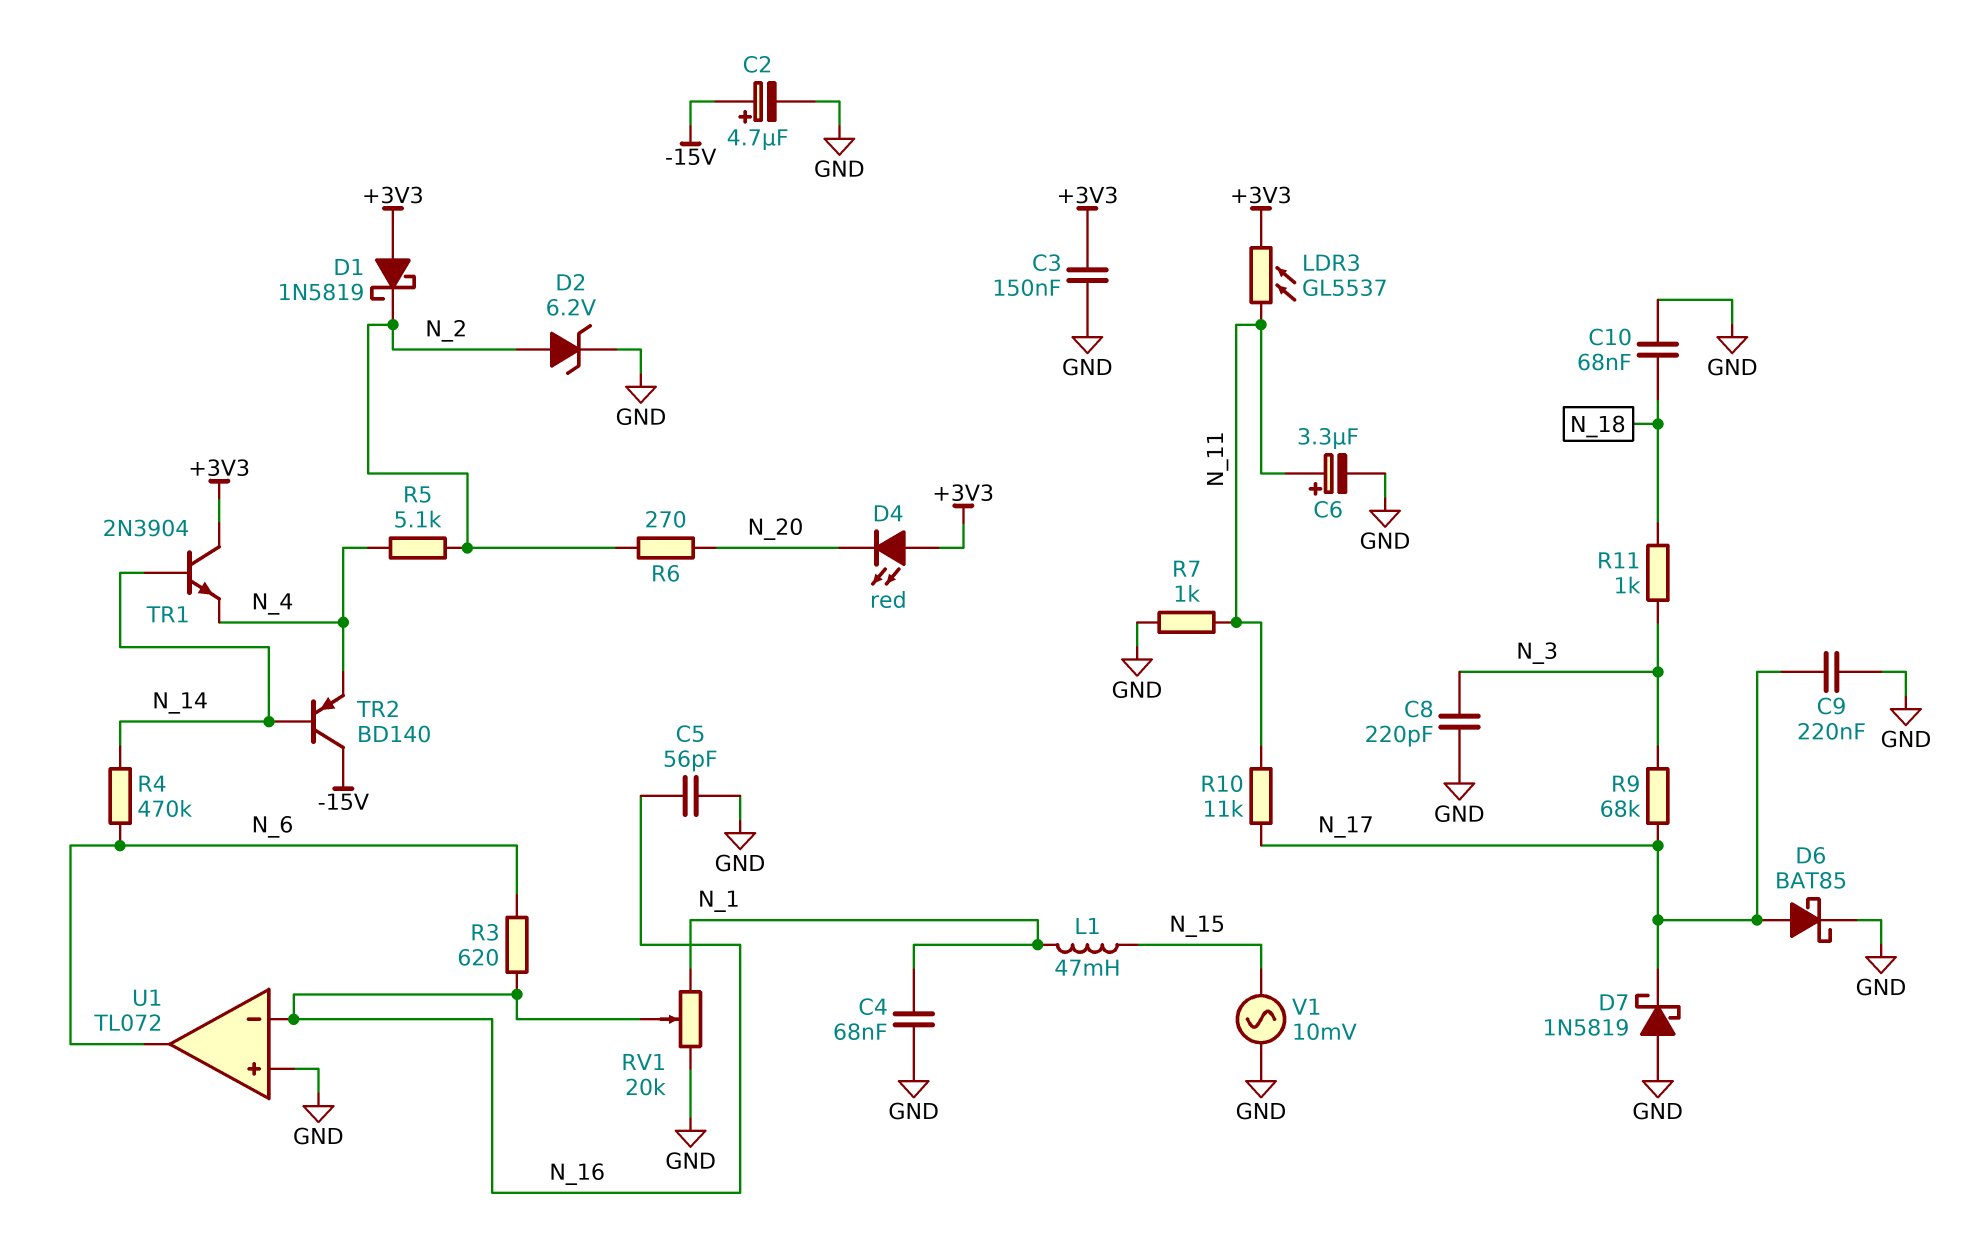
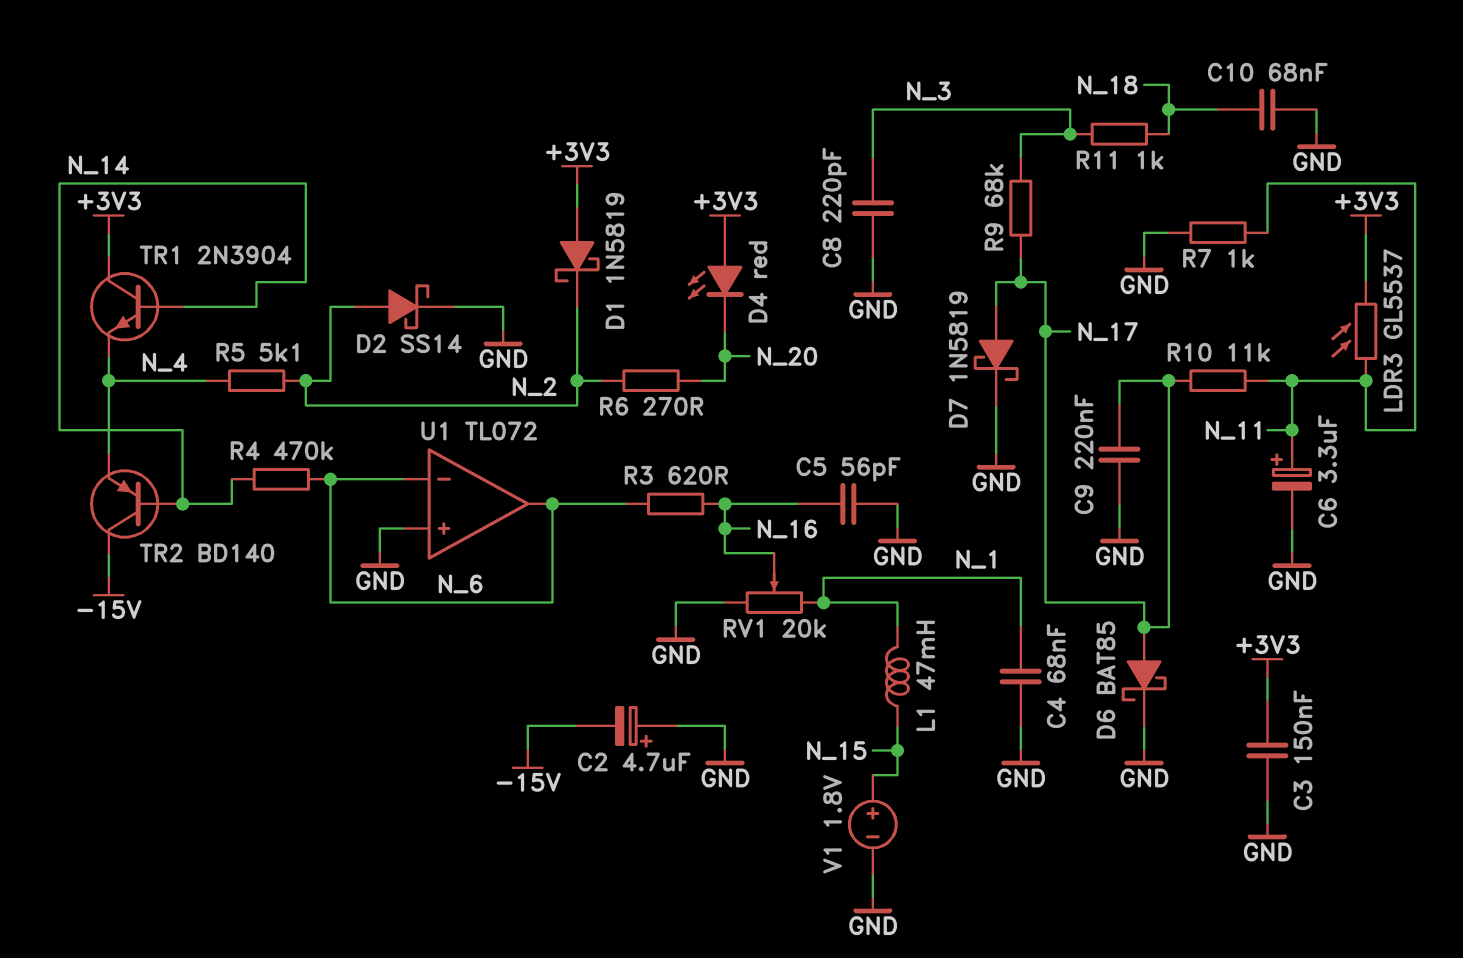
C2: 4.7uF (plus -15V, minus GND) -> 4.7uF (plus GND, minus -15V)
D2: zener 6.2V (A N_2, K GND) -> schottky SS14 (A N_2, K GND)
D7: schottky 1N5819 (A GND, K N_17) -> schottky 1N5819 (A N_17, K GND)
U1 pin in-: N_16 -> N_6
V1: AC 10mV (GND, N_15) -> 1.8V (plus N_15, minus GND)

